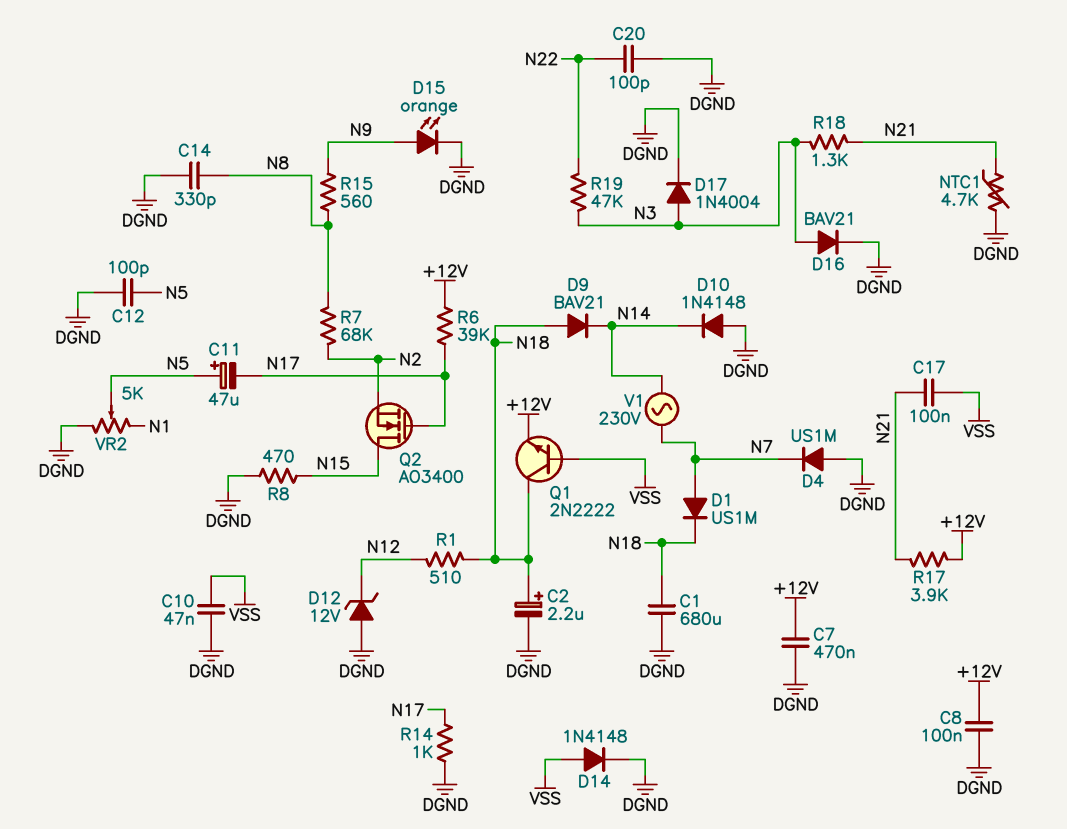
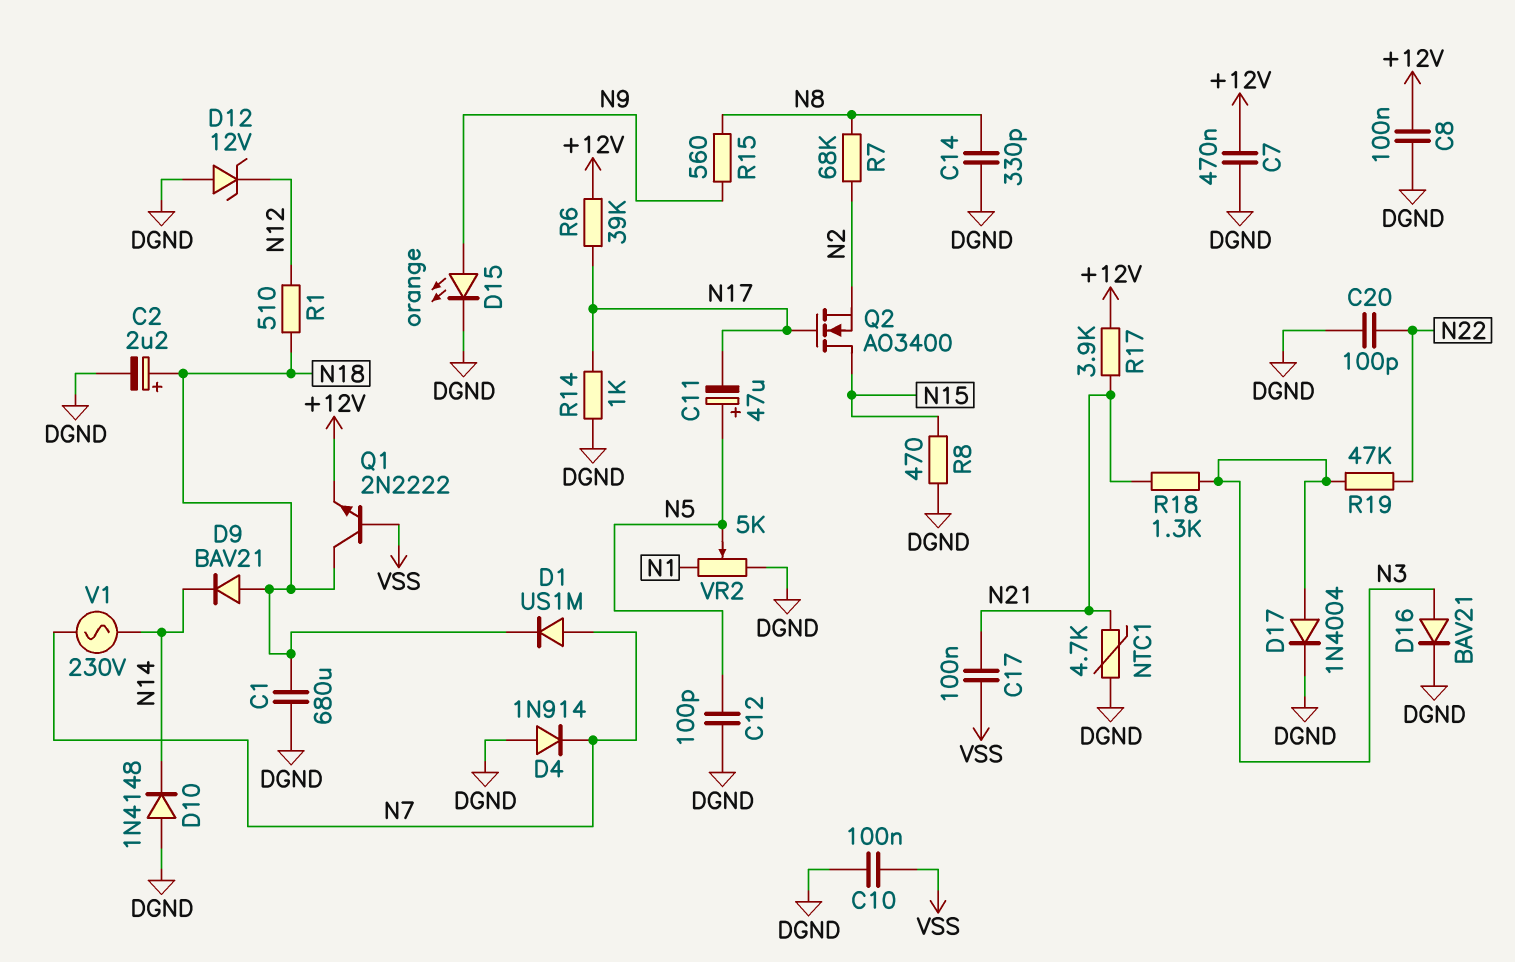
C10: 47nF (DGND, VSS) -> 100nF (DGND, VSS)
D4: diode US1M (A DGND, K N7) -> diode 1N914 (A DGND, K N7)
D14: diode 1N4148 (A VSS, K DGND) -> none

